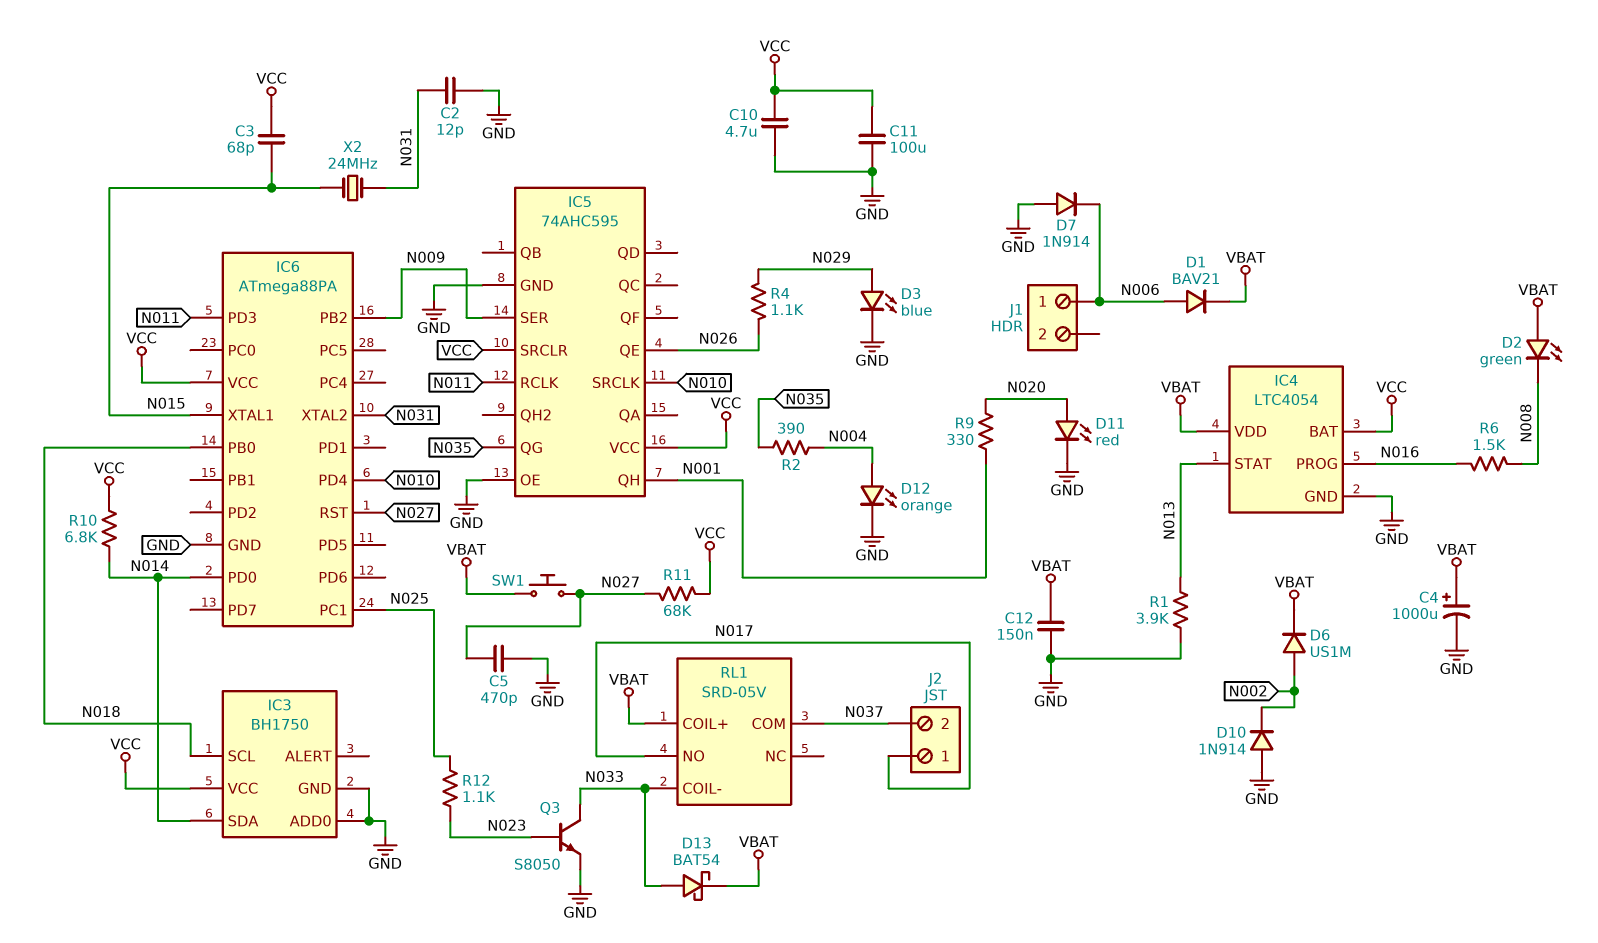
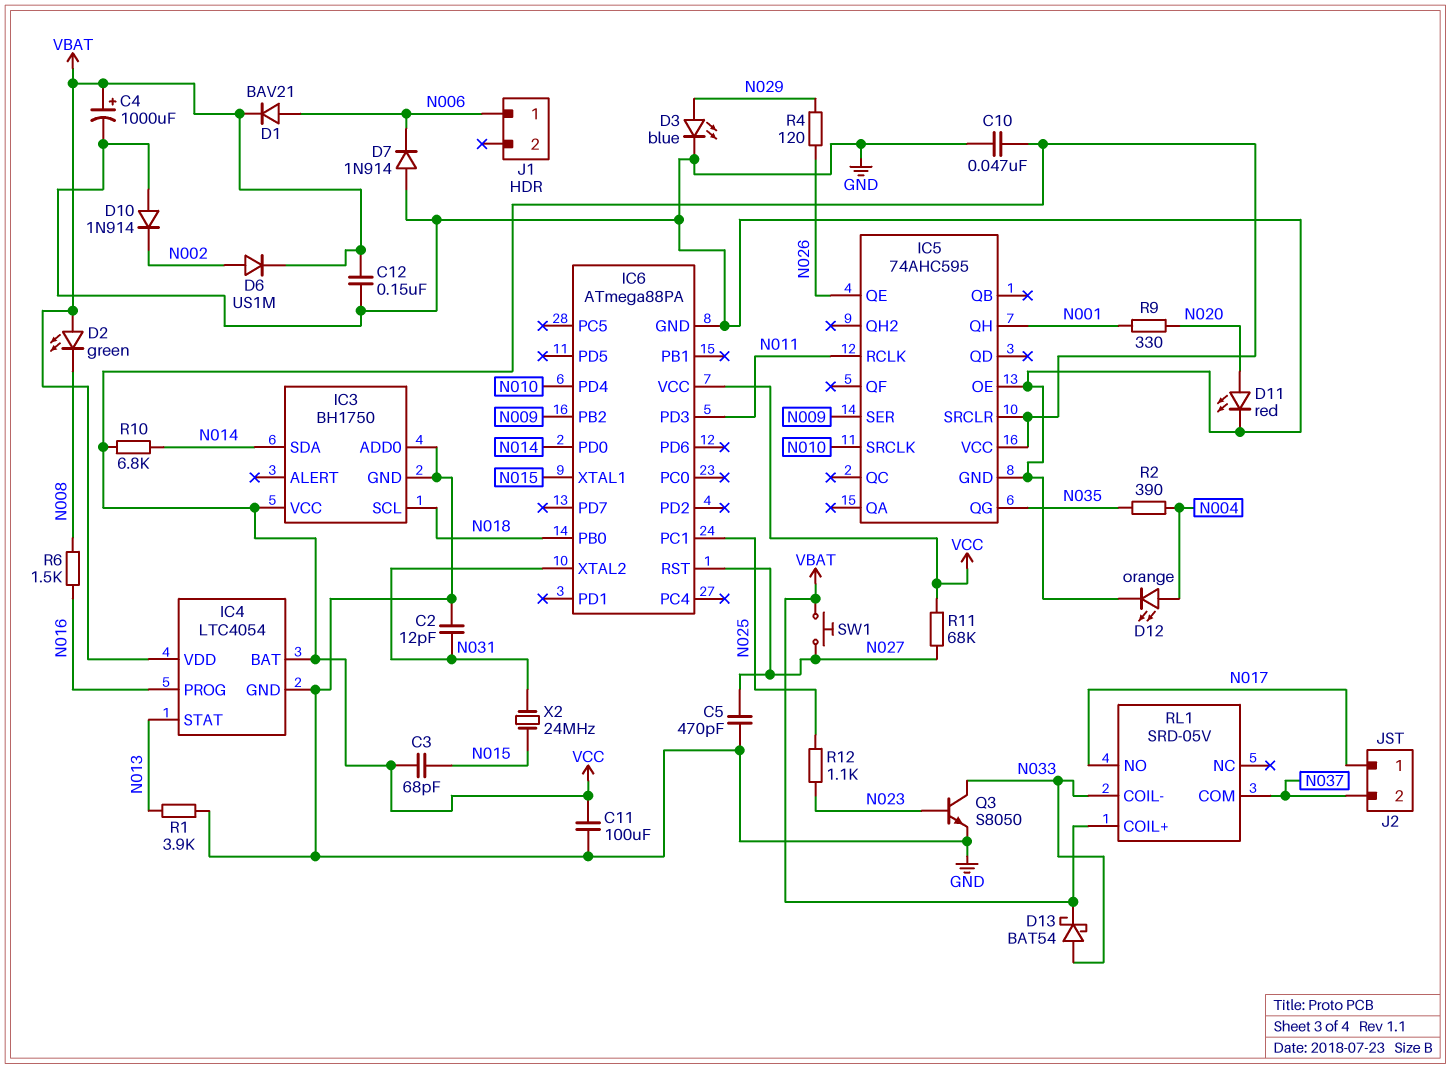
C10: 4.7uF (GND, VCC) -> 47nF (GND, VCC)
R4: 1.1k (N026, N029) -> 120 (N026, N029)

